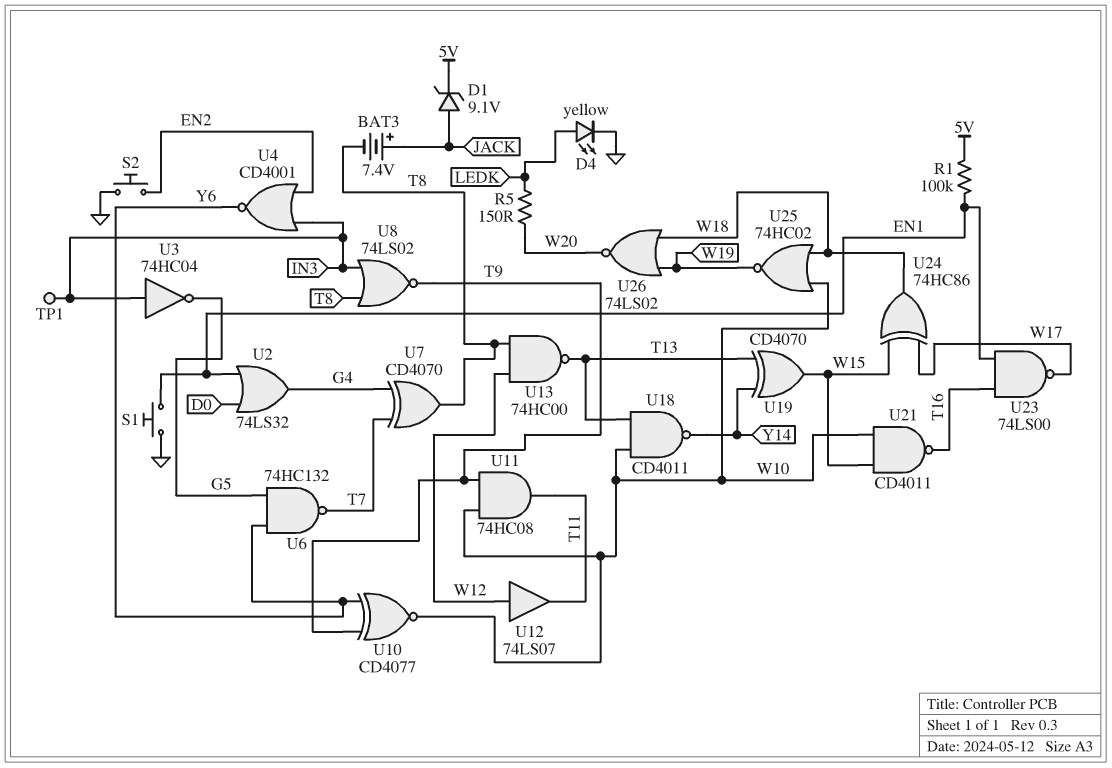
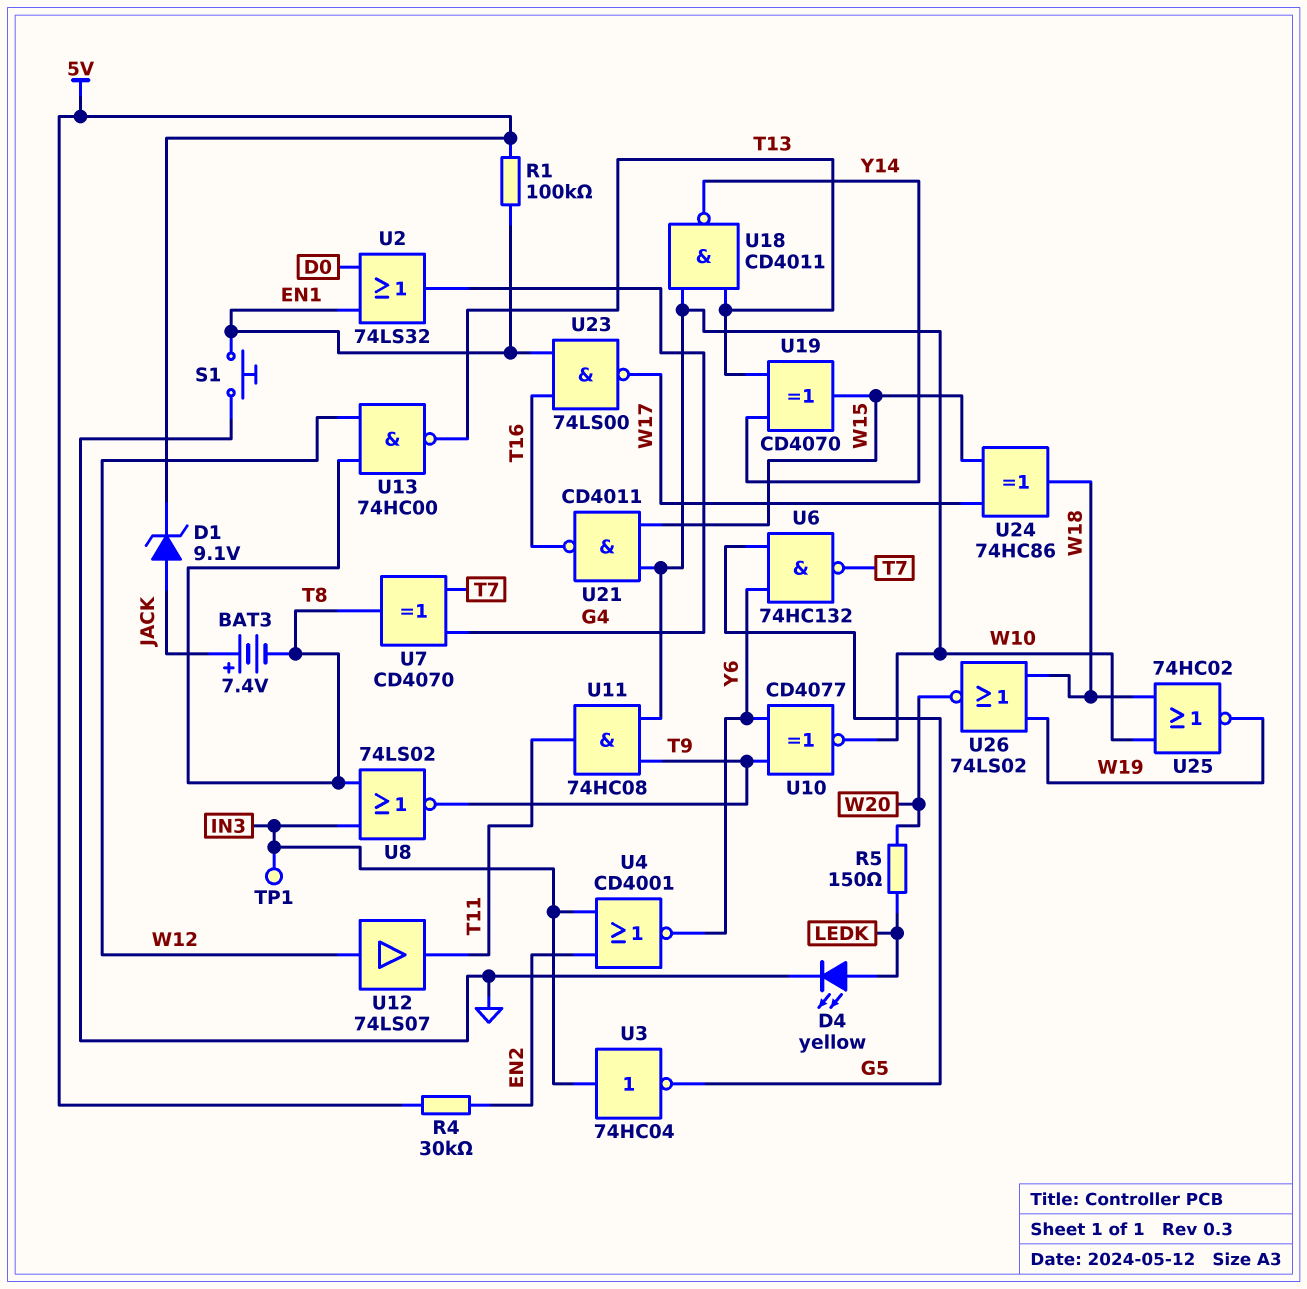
R4: none -> 30k (5V, EN2)
S2: button (EN2, GND) -> none

